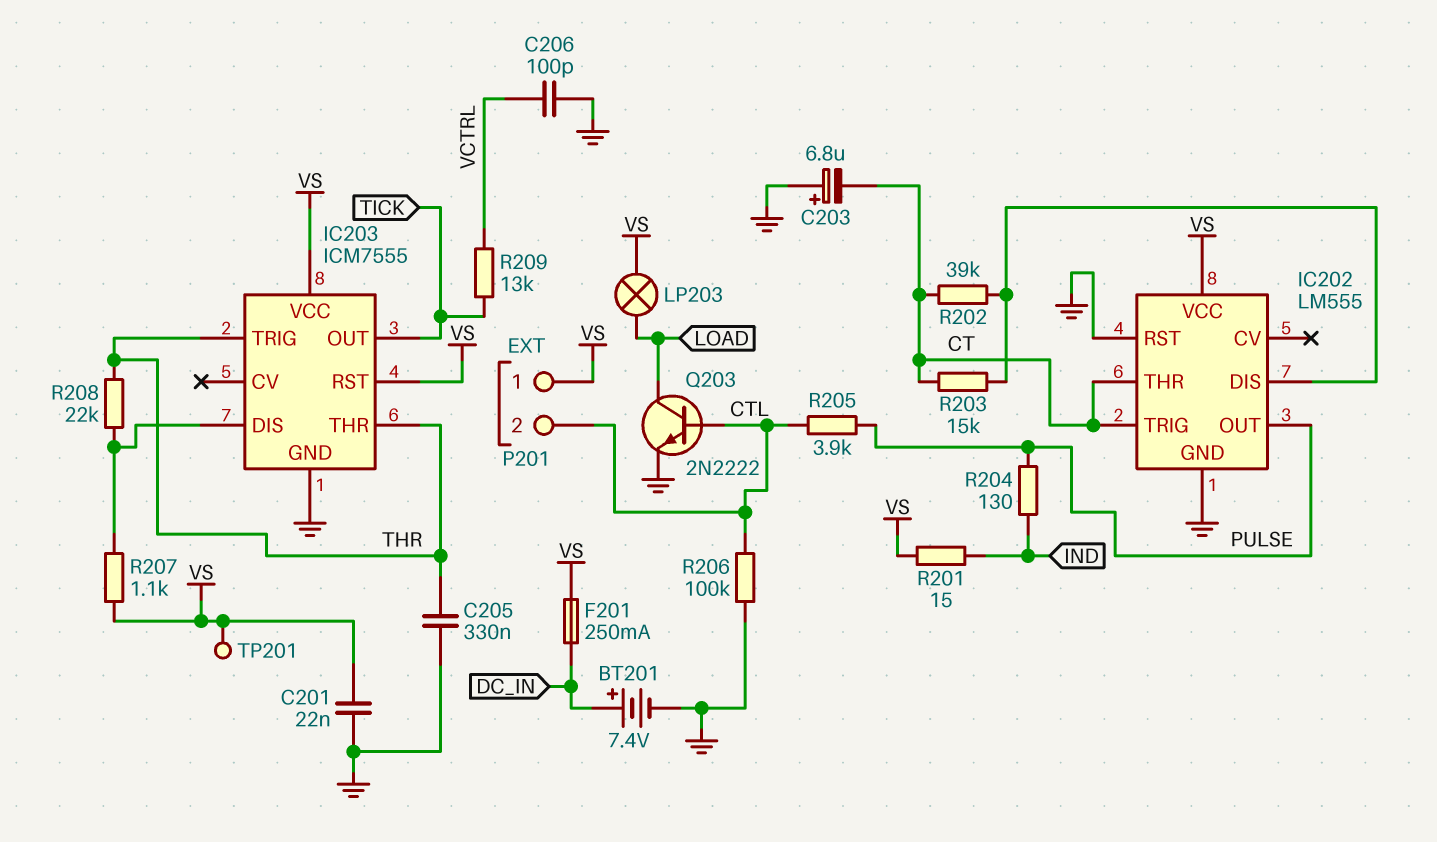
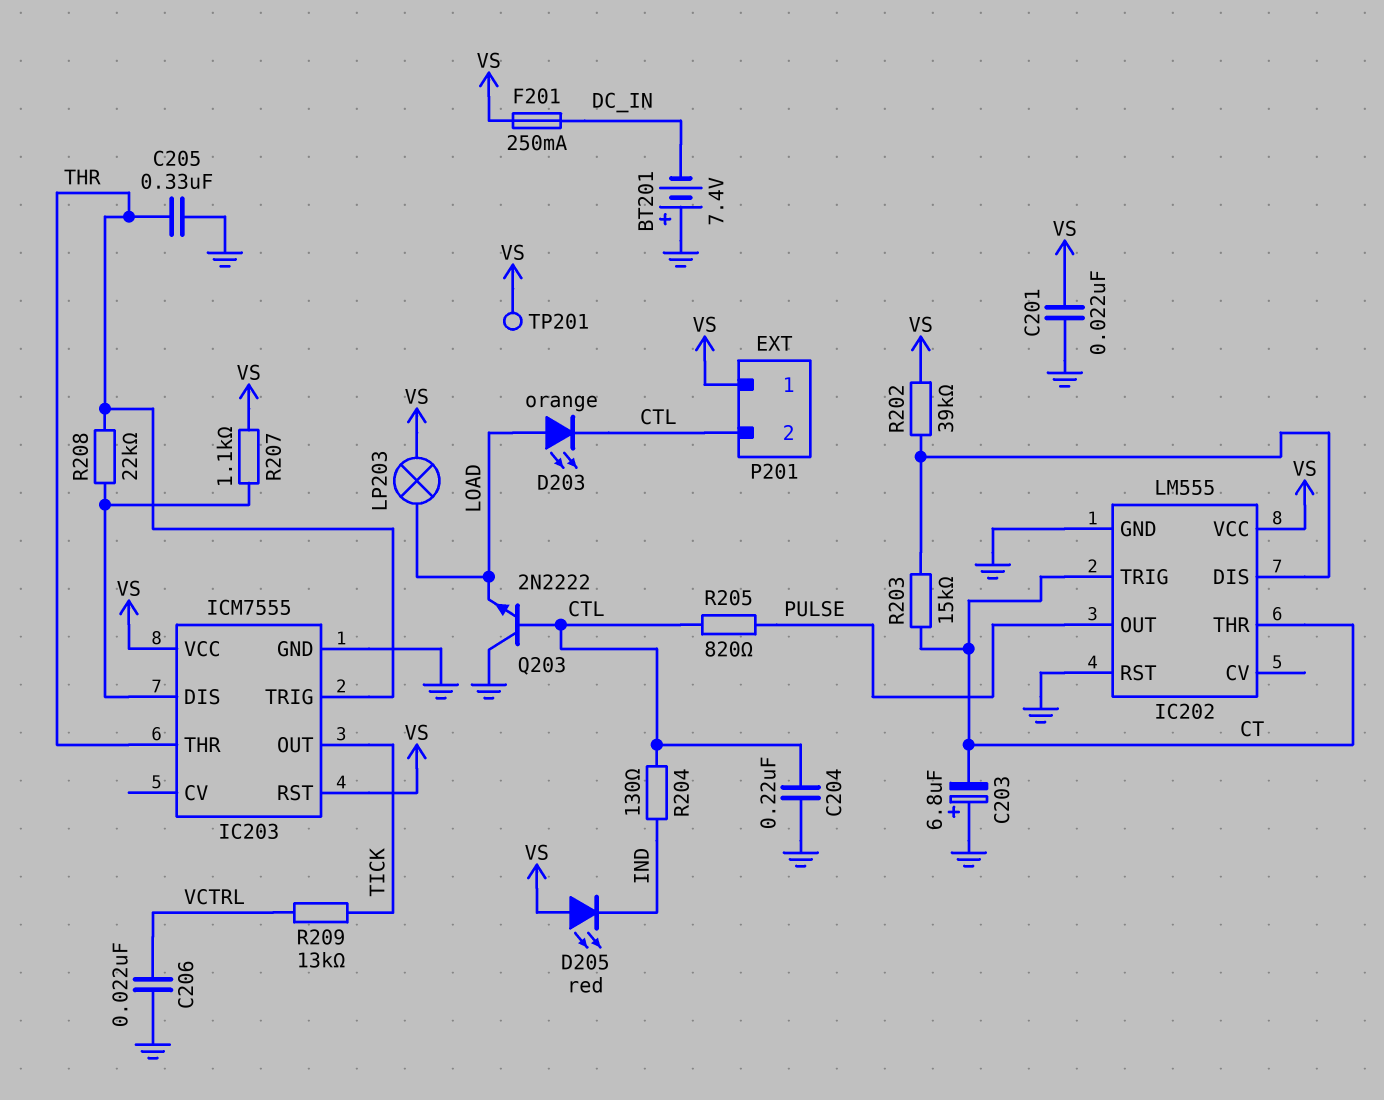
BT201: 7.4V (plus DC_IN, minus GND) -> 7.4V (plus GND, minus DC_IN)
C204: none -> 220nF (CTL, GND)
C206: 100pF (GND, VCTRL) -> 22nF (GND, VCTRL)
D203: none -> LED orange (A LOAD, K CTL)
D205: none -> LED red (A VS, K IND)
Q203: NPN 2N2222 (B CTL, C LOAD, E GND) -> NPN 2N2222 (B CTL, C GND, E LOAD)
R201: 15 (IND, VS) -> none
R202: 39k (CT, IC202/DIS) -> 39k (IC202/DIS, VS)
R204: 130 (IND, PULSE) -> 130 (CTL, IND)
R205: 3.9k (CTL, PULSE) -> 820 (CTL, PULSE)
R206: 100k (CTL, GND) -> none

